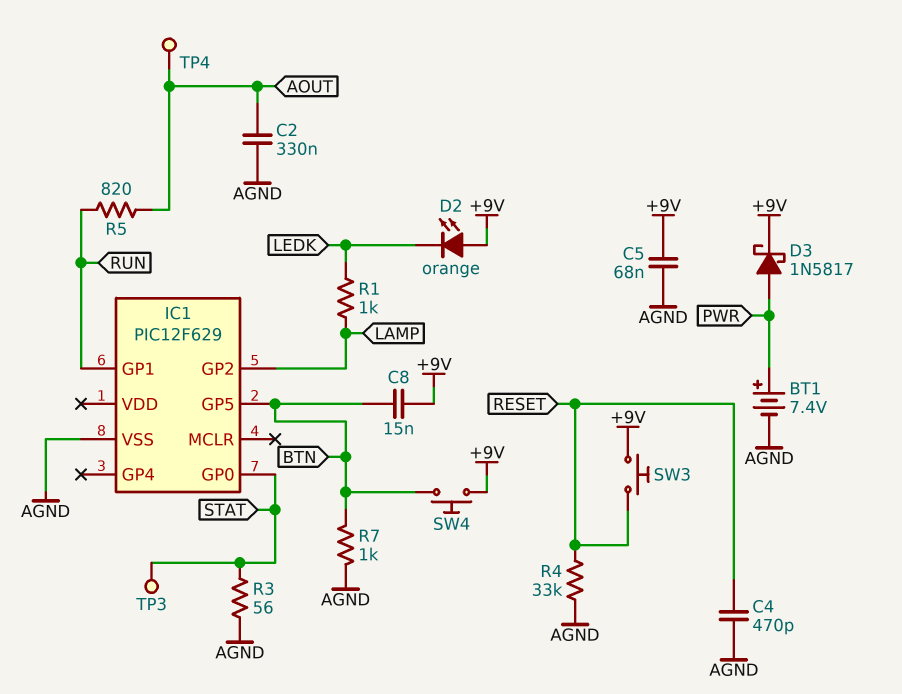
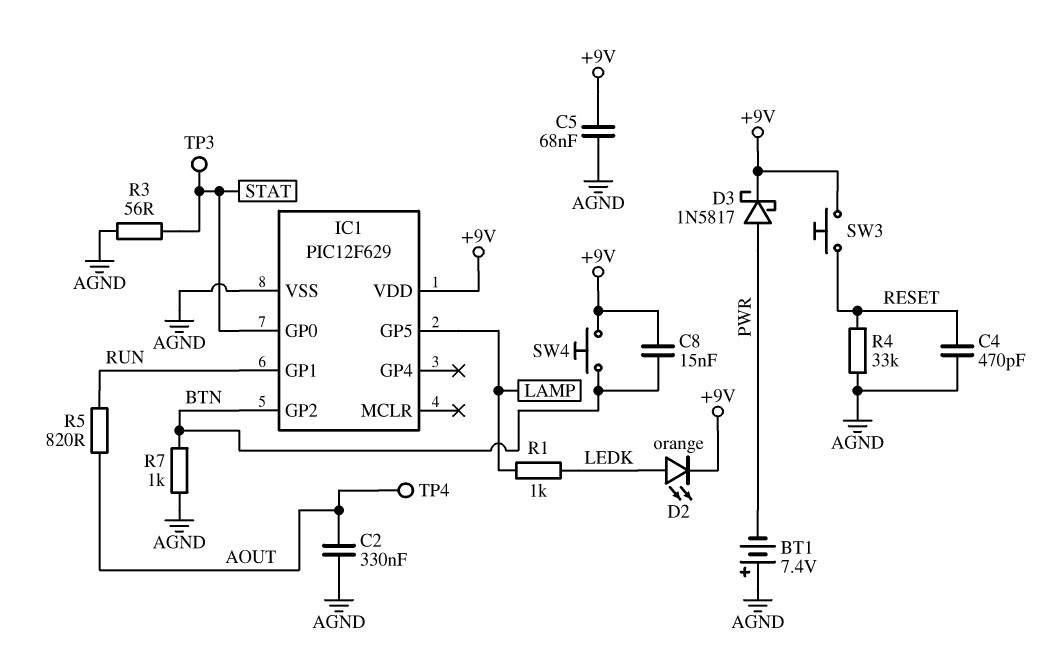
BT1: 7.4V (plus PWR, minus AGND) -> 7.4V (plus AGND, minus PWR)
D2: LED orange (A +9V, K LEDK) -> LED orange (A LEDK, K +9V)
IC1 pin GP2: LAMP -> BTN
IC1 pin GP5: BTN -> LAMP
IC1 pin VDD: none -> +9V

